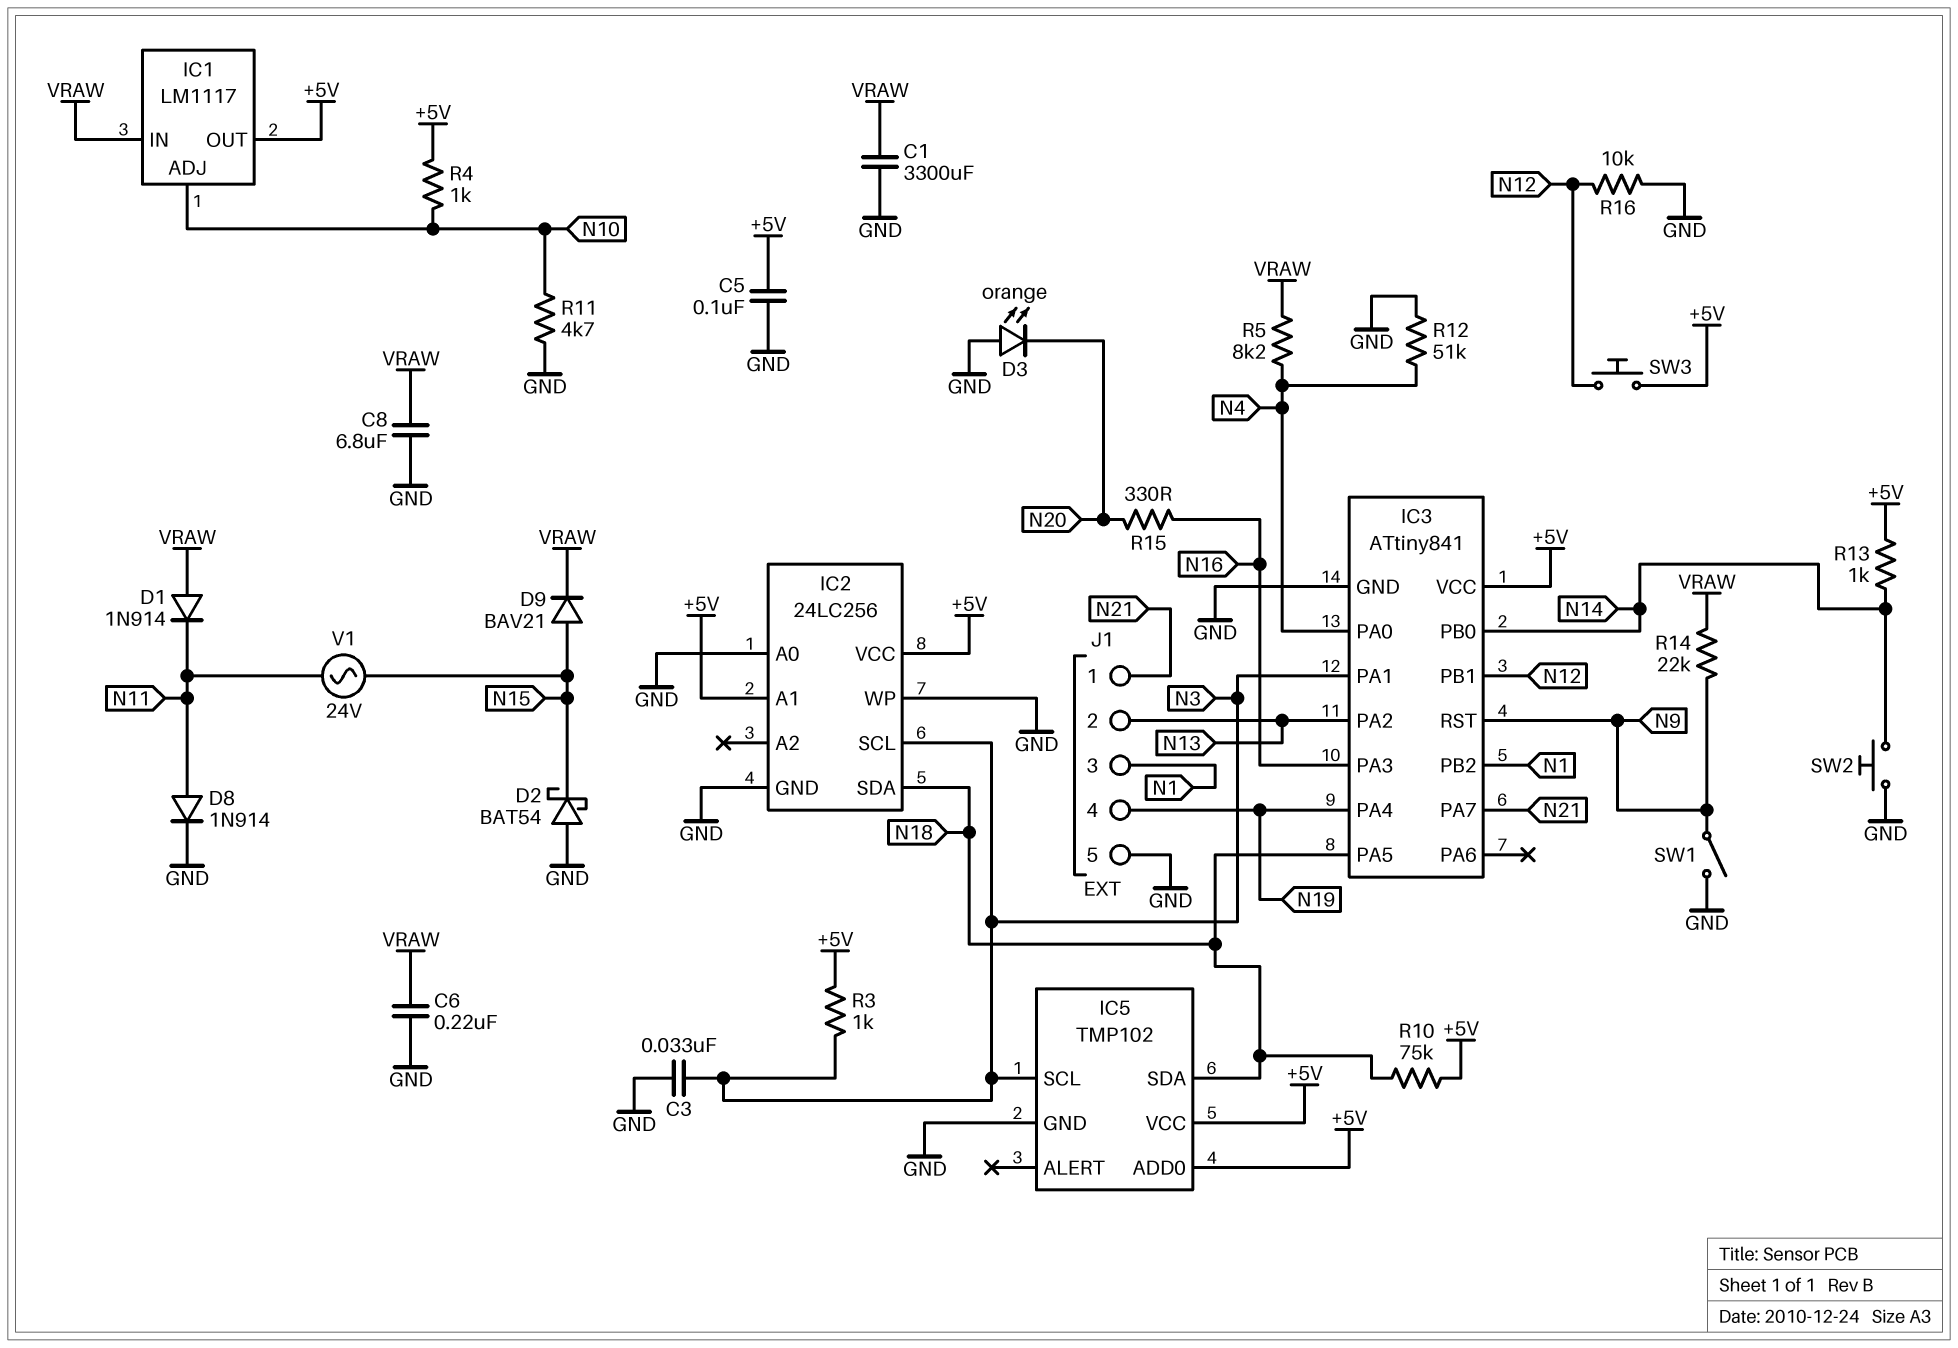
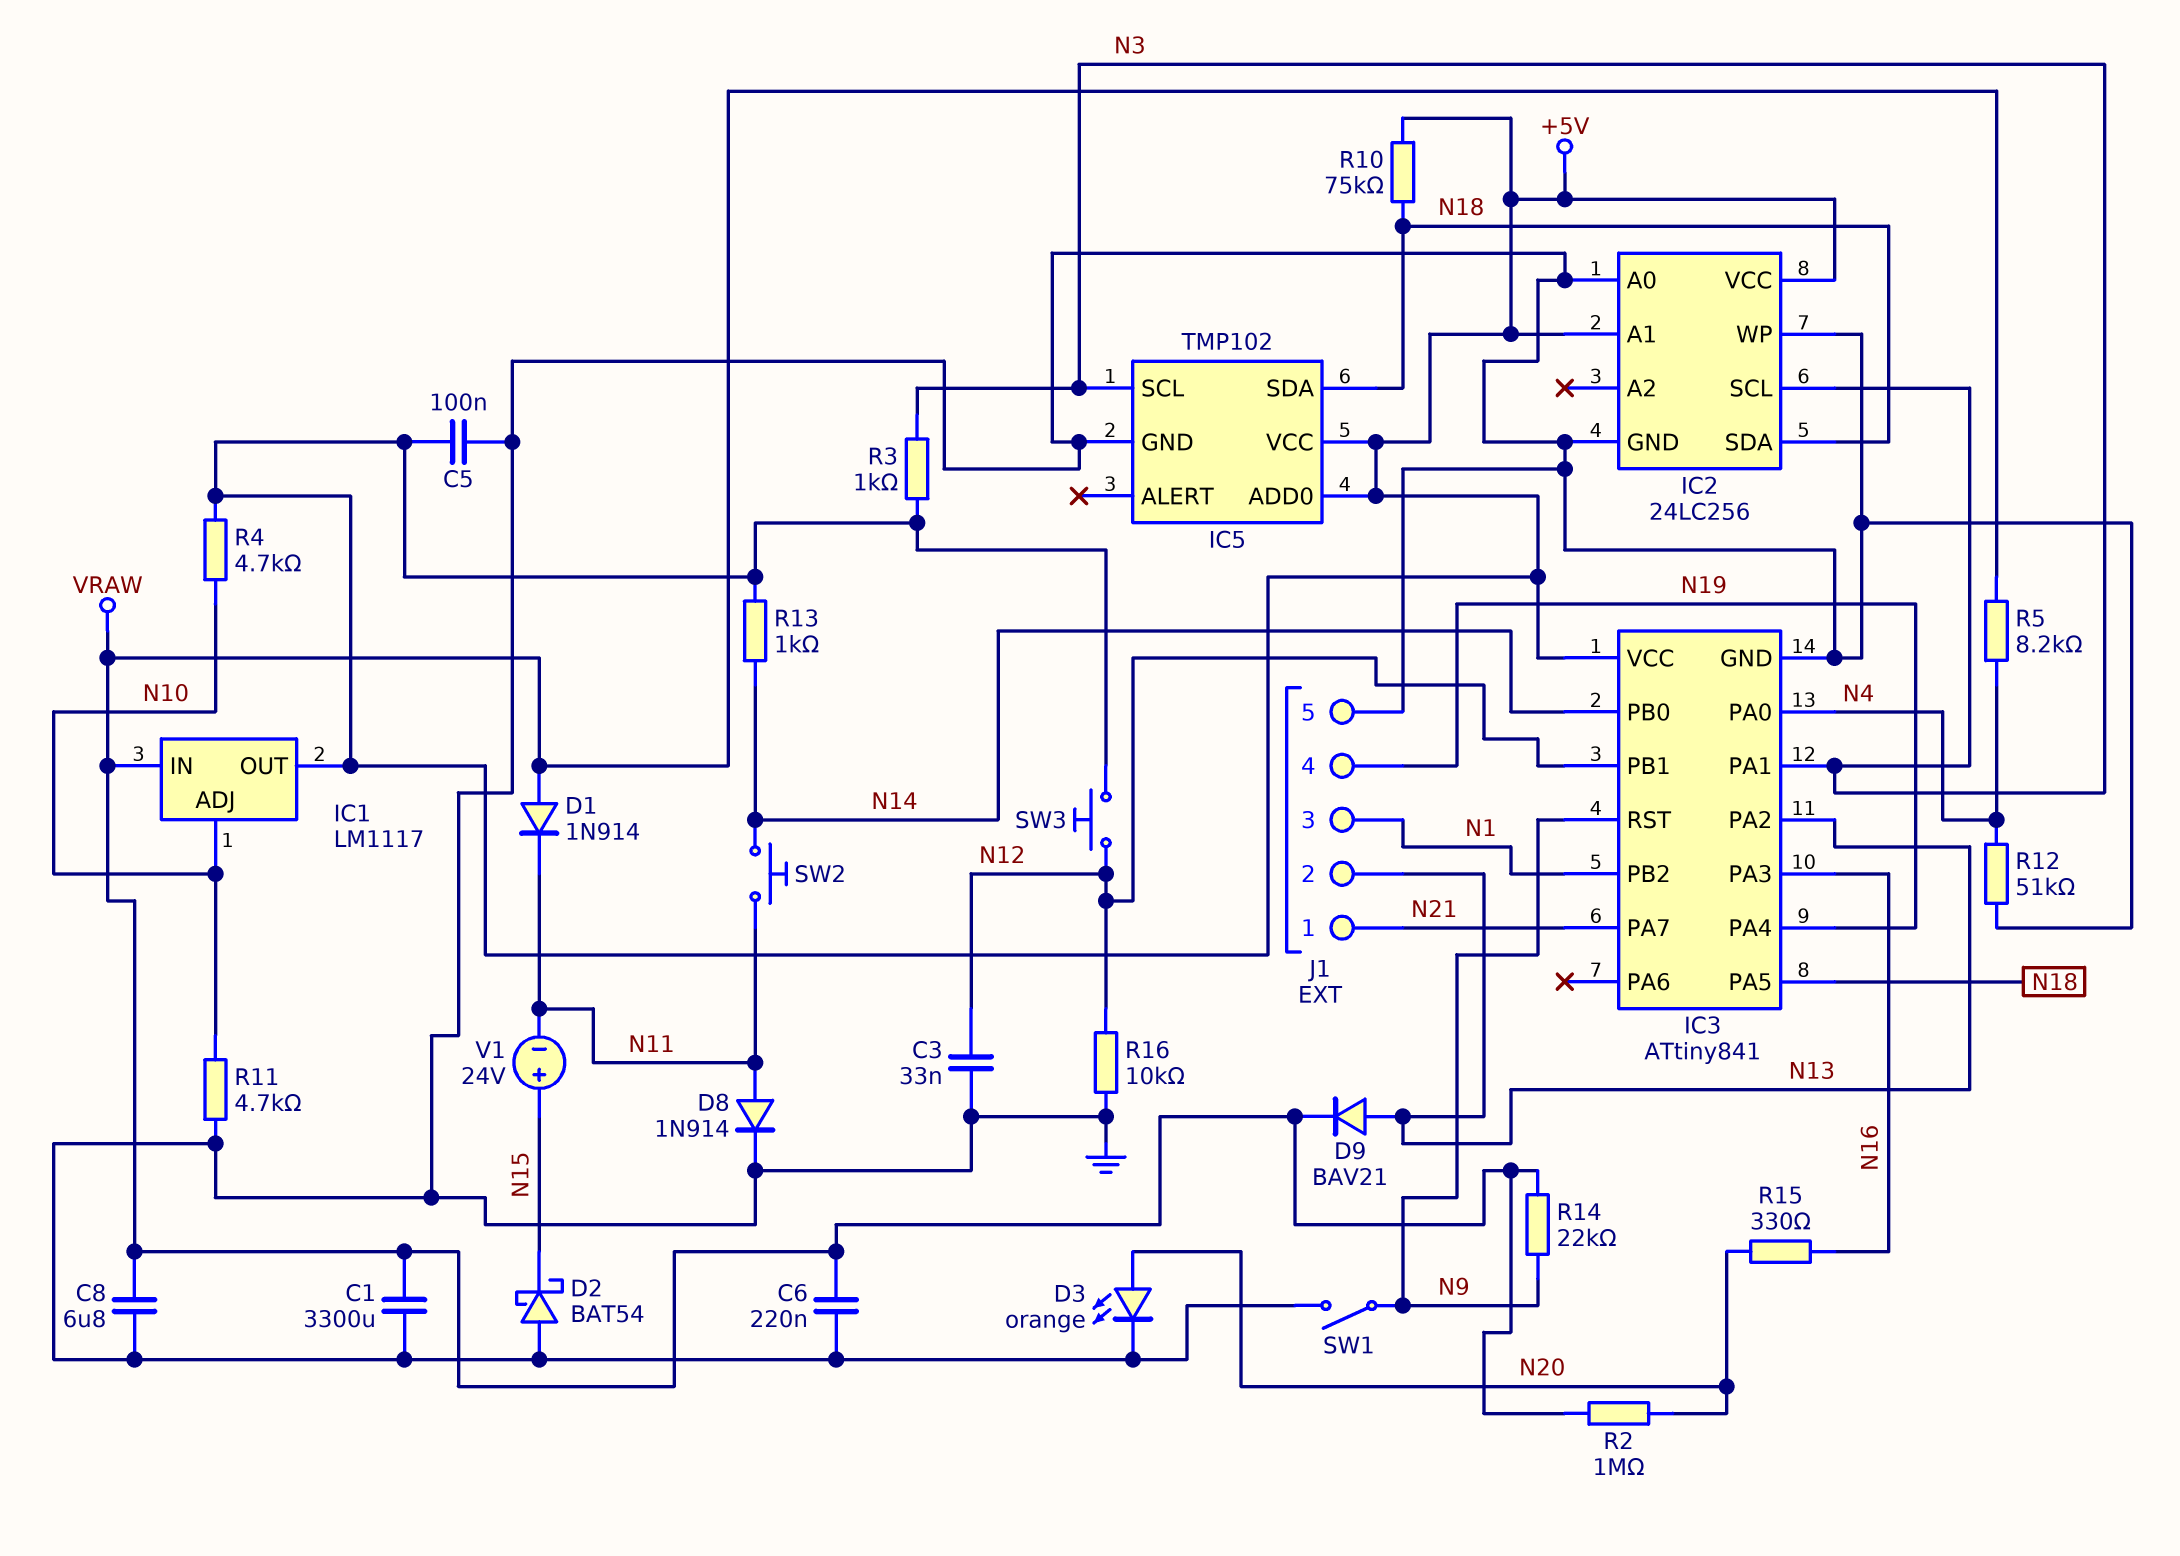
C3: 33nF (GND, N3) -> 33nF (GND, N12)
D3: LED orange (A GND, K N20) -> LED orange (A N20, K GND)
D9: diode BAV21 (A N15, K VRAW) -> diode BAV21 (A N13, K VRAW)
R2: none -> 1M (N20, VRAW)
R4: 1k (+5V, N10) -> 4.7k (+5V, N10)
SW2: button (GND, N14) -> button (N11, N14)
V1: AC 24V (N11, N15) -> 24V (plus N15, minus N11)

